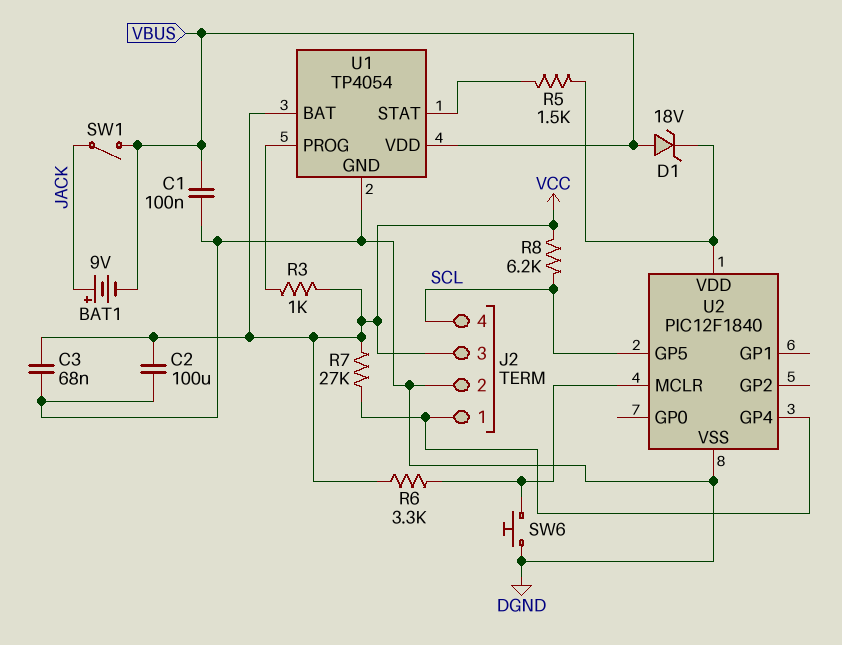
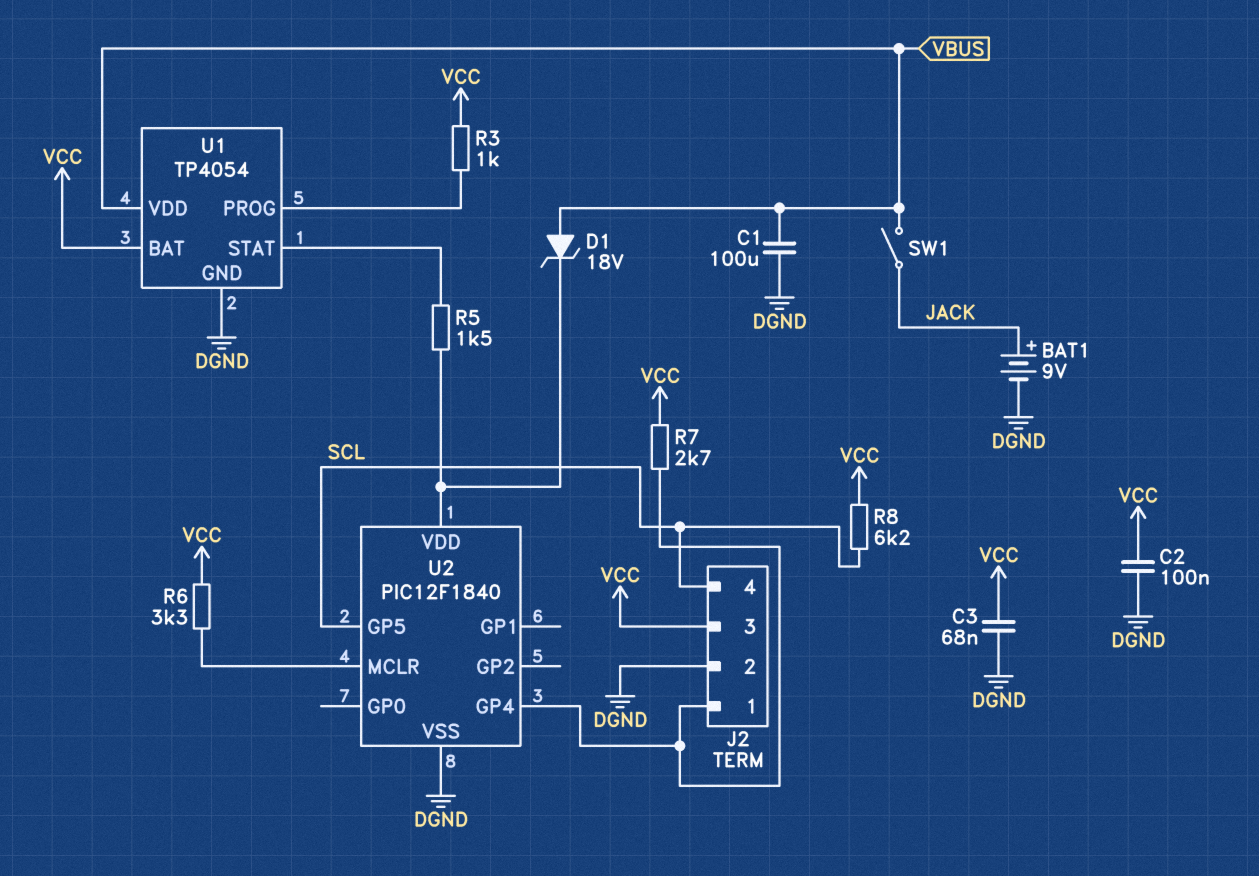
BAT1: 9V (plus JACK, minus VBUS) -> 9V (plus JACK, minus DGND)
C1: 100nF (DGND, VBUS) -> 100uF (DGND, VBUS)
C2: 100uF (DGND, VCC) -> 100nF (DGND, VCC)
R7: 27k (J2/1, VCC) -> 2.7k (J2/1, VCC)
SW6: button (DGND, U2/MCLR) -> none

